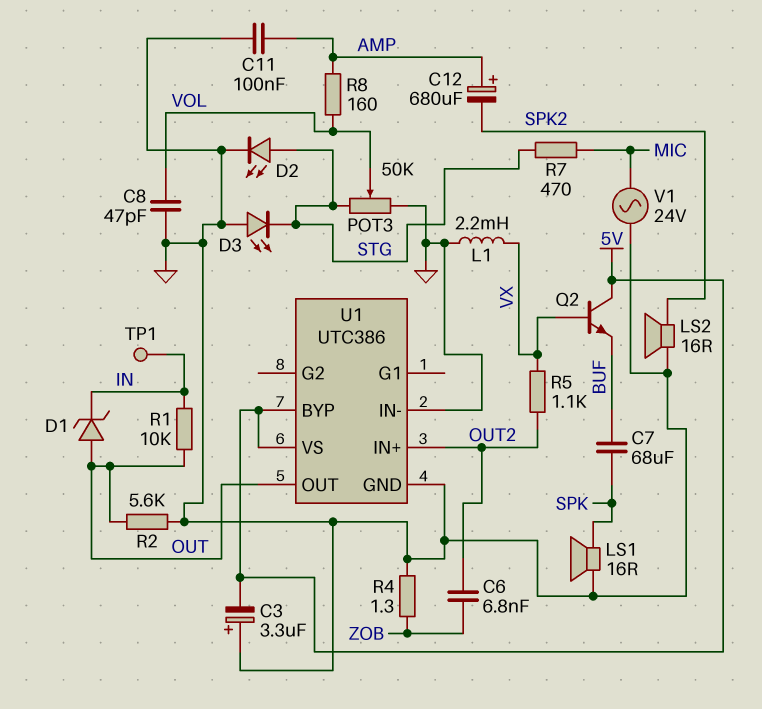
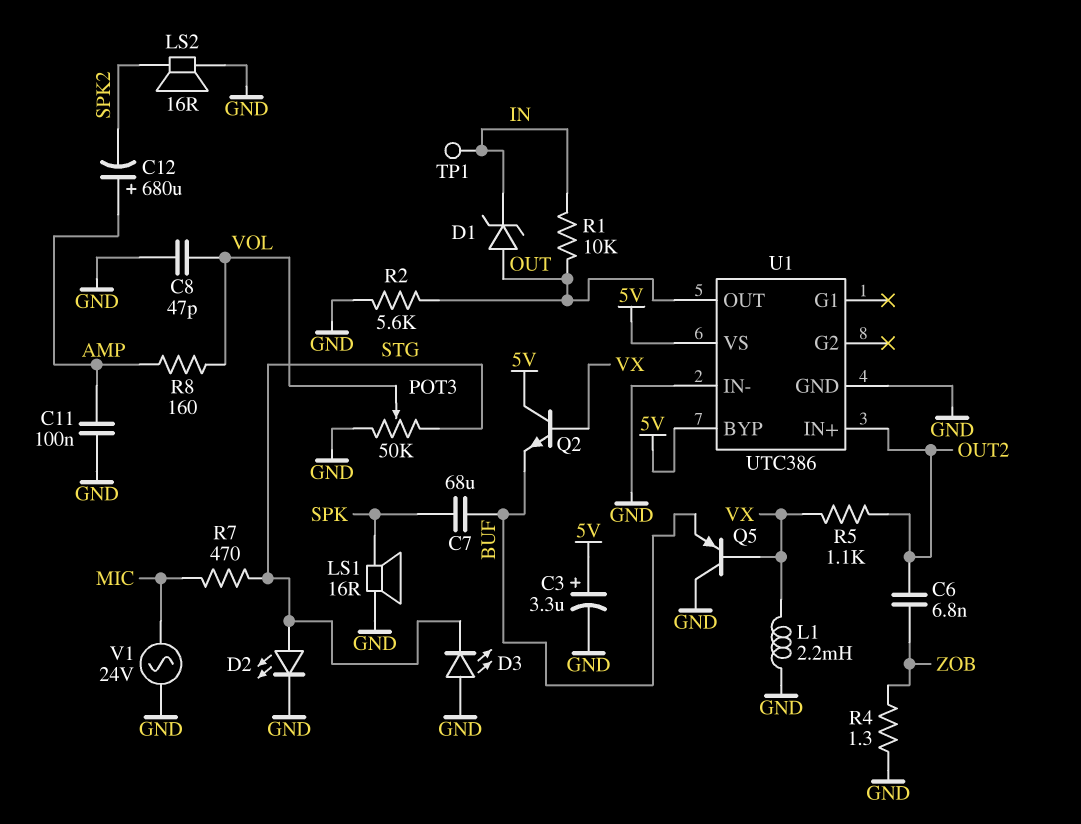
C3: 3.3uF (plus GND, minus 5V) -> 3.3uF (plus 5V, minus GND)
Q5: none -> PNP (B VX, C GND, E BUF)

